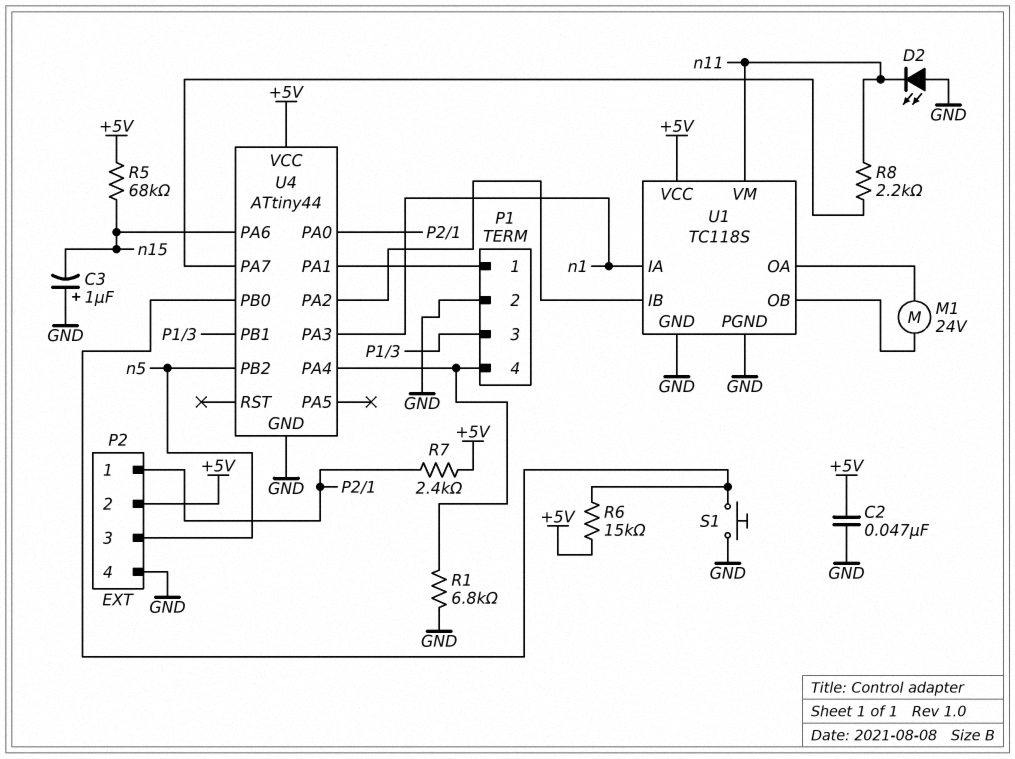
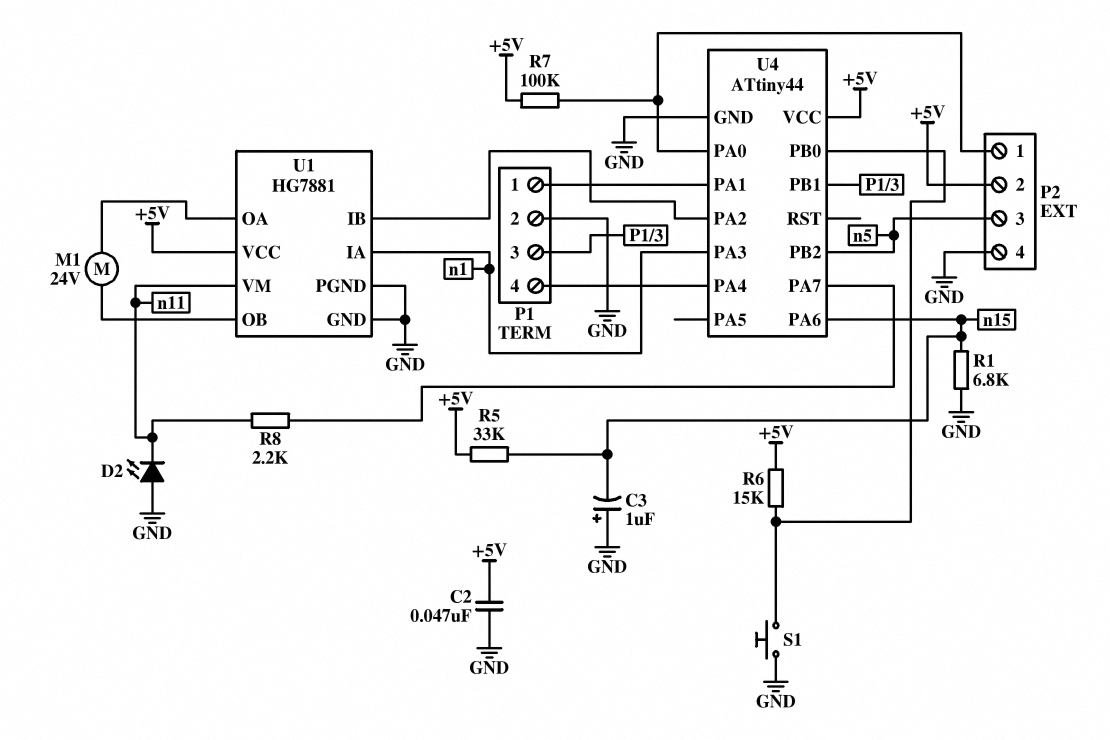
R1: 6.8k (GND, P1/4) -> 6.8k (GND, n15)
R5: 68k (+5V, n15) -> 33k (+5V, n15)
R7: 2.4k (+5V, P2/1) -> 100k (+5V, P2/1)
U1: TC118S -> HG7881

